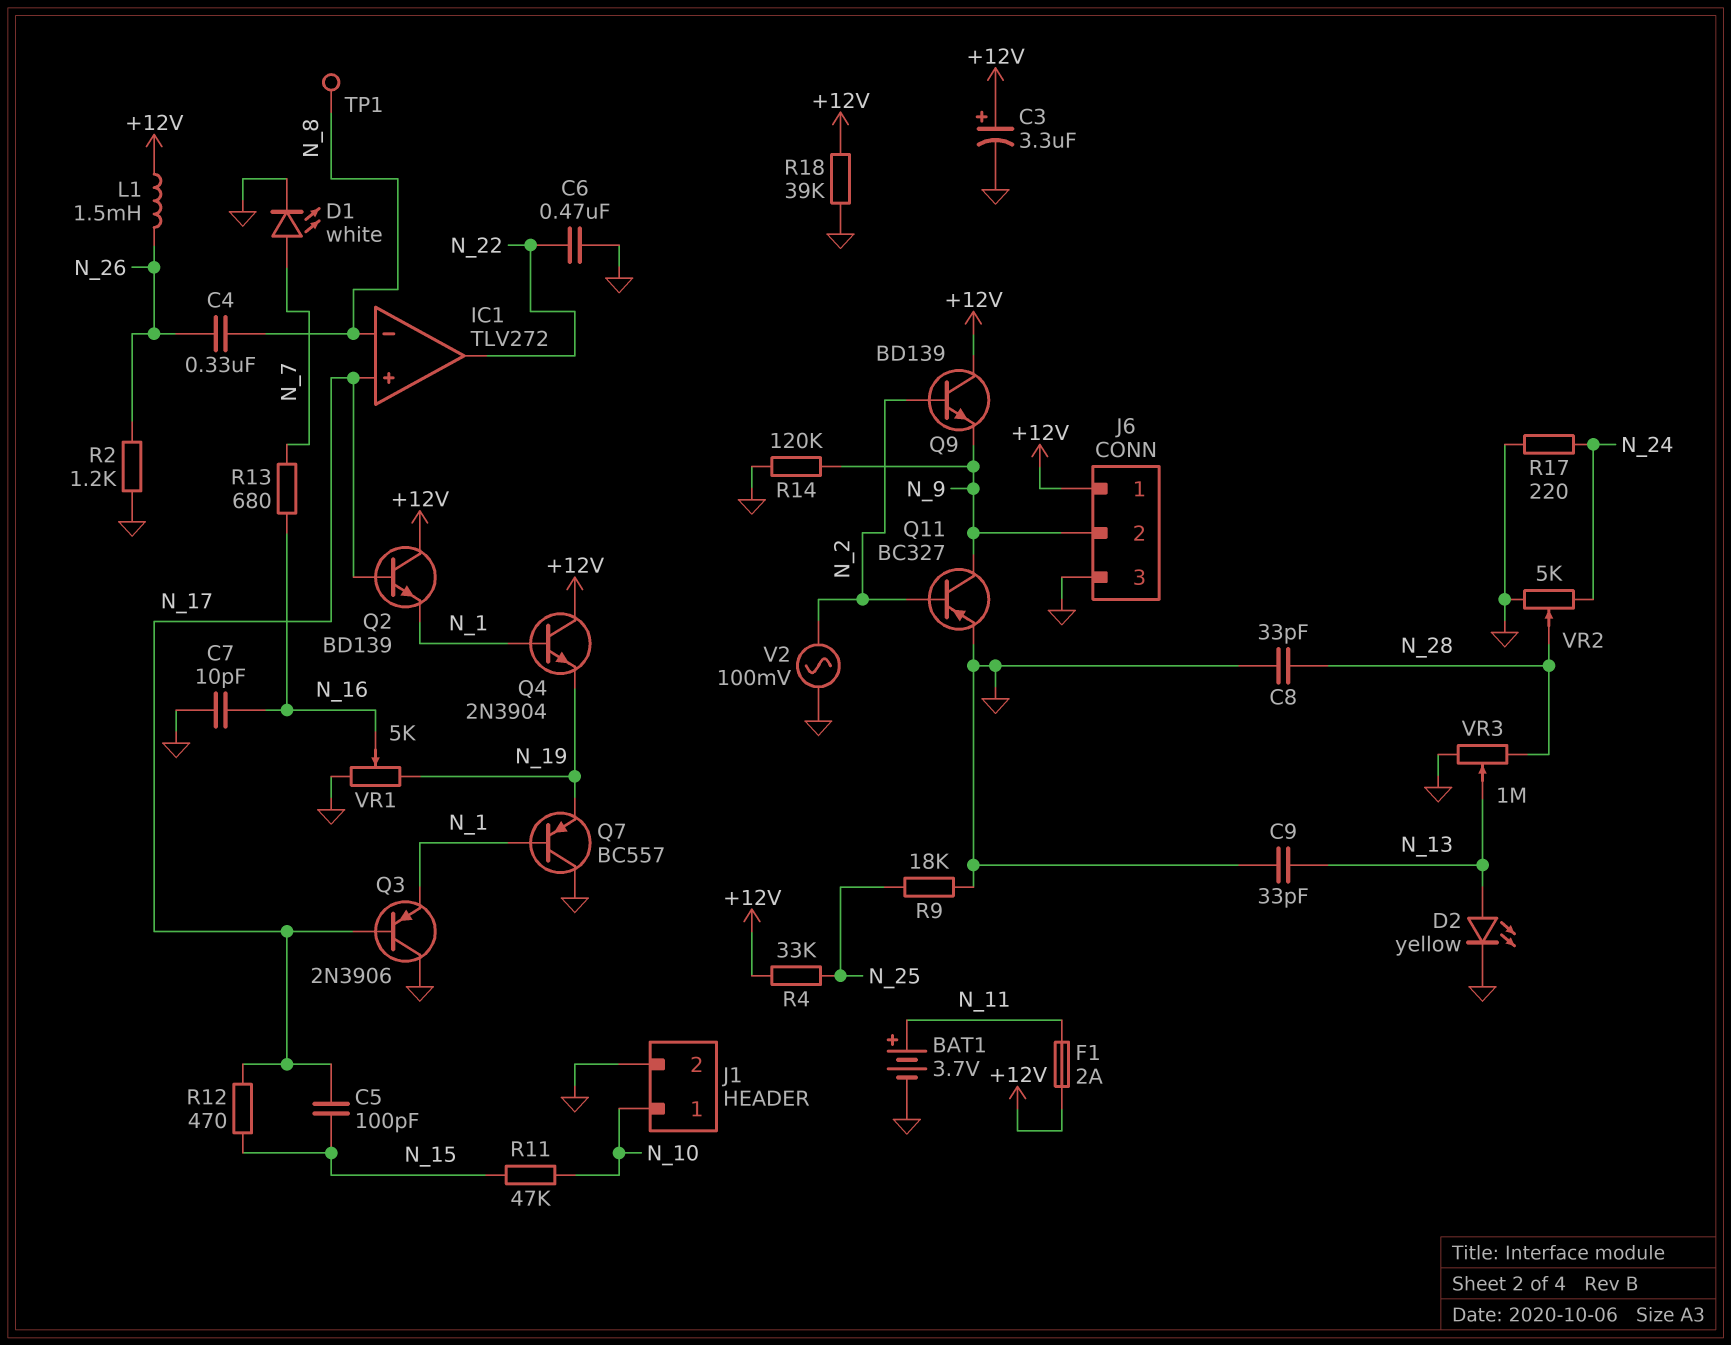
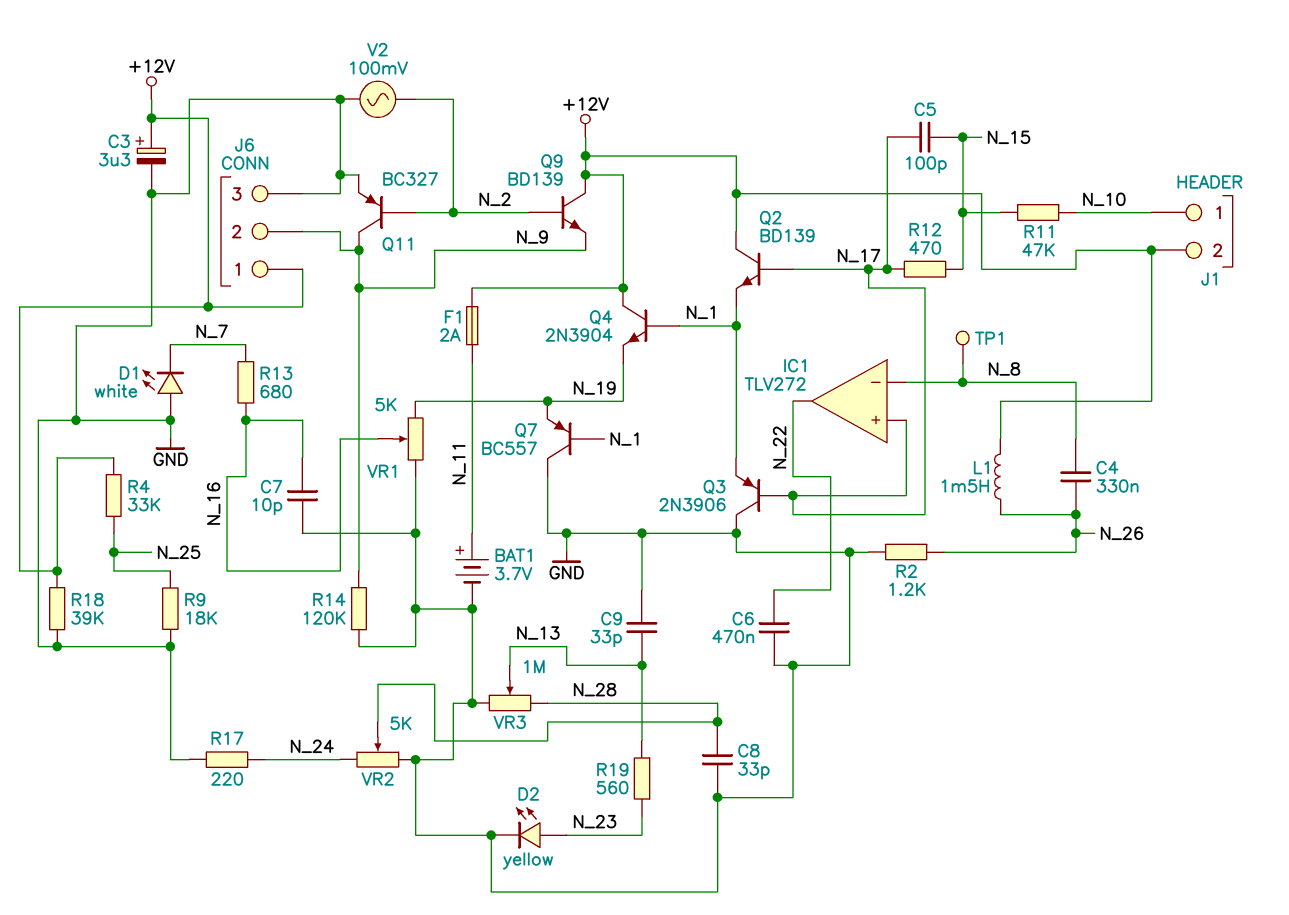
D1: LED white (A N_7, K GND) -> LED white (A GND, K N_7)
D2: LED yellow (A N_13, K GND) -> LED yellow (A N_23, K GND)
J1 pin 2: GND -> +12V
R19: none -> 560 (N_13, N_23)

